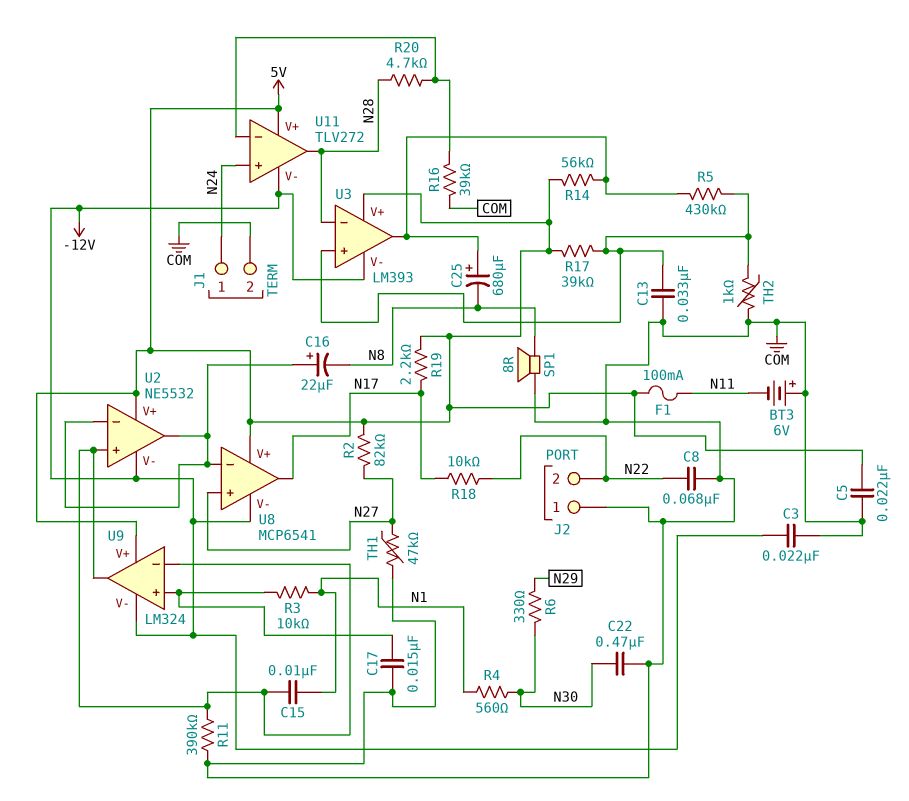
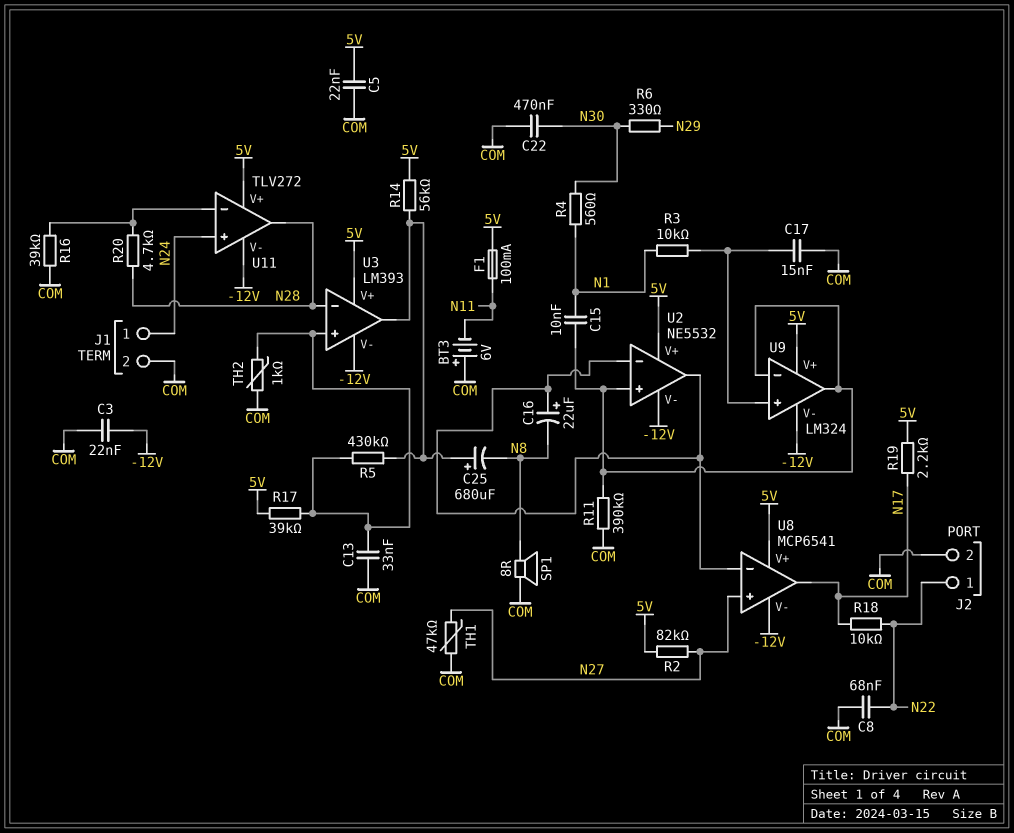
J2 pin 1: COM -> N22
J2 pin 2: N22 -> COM

